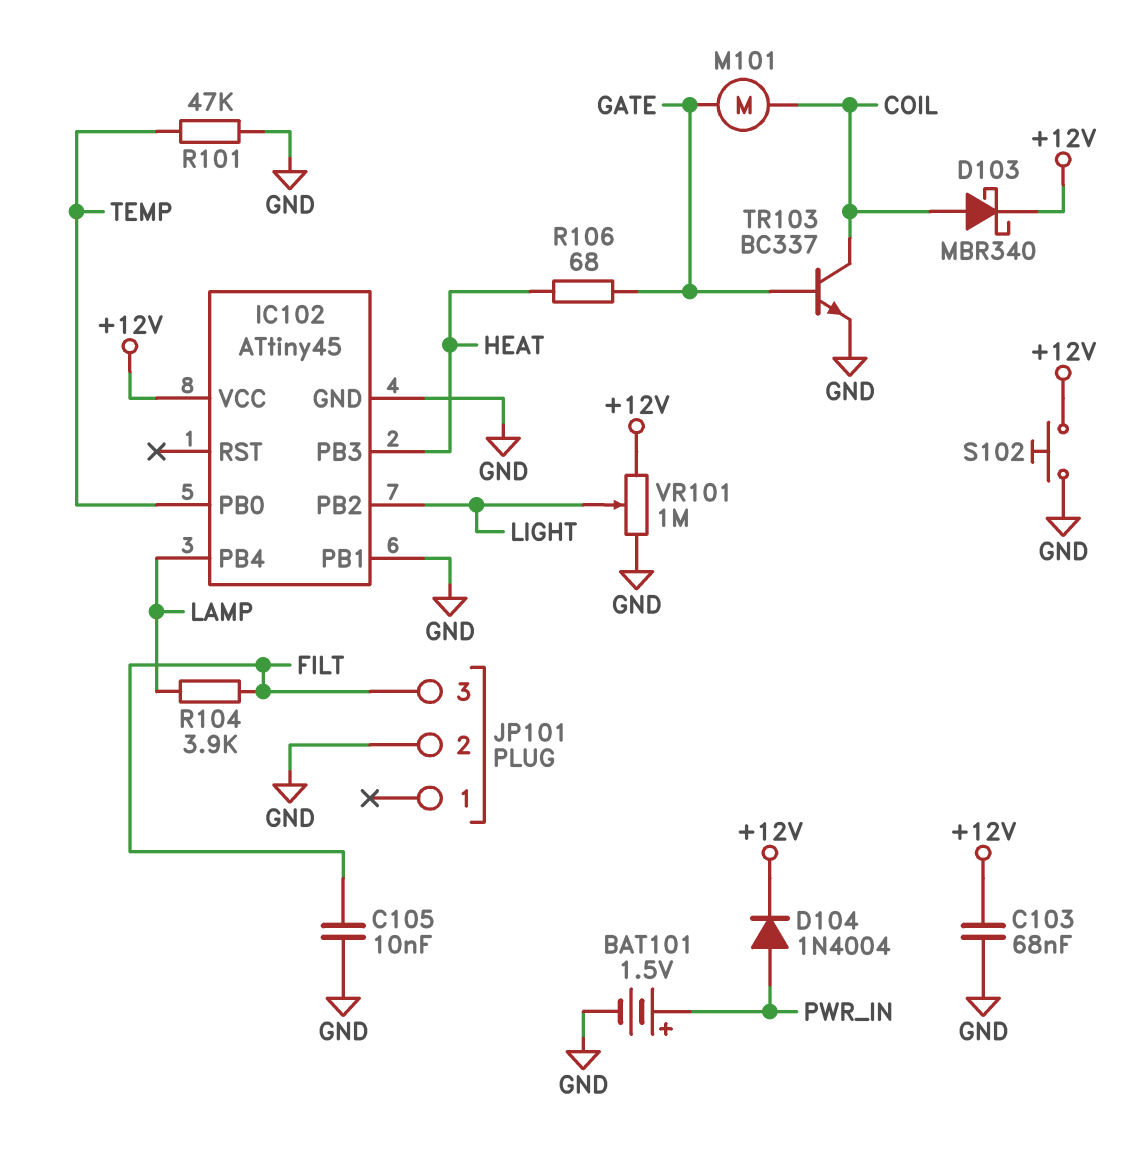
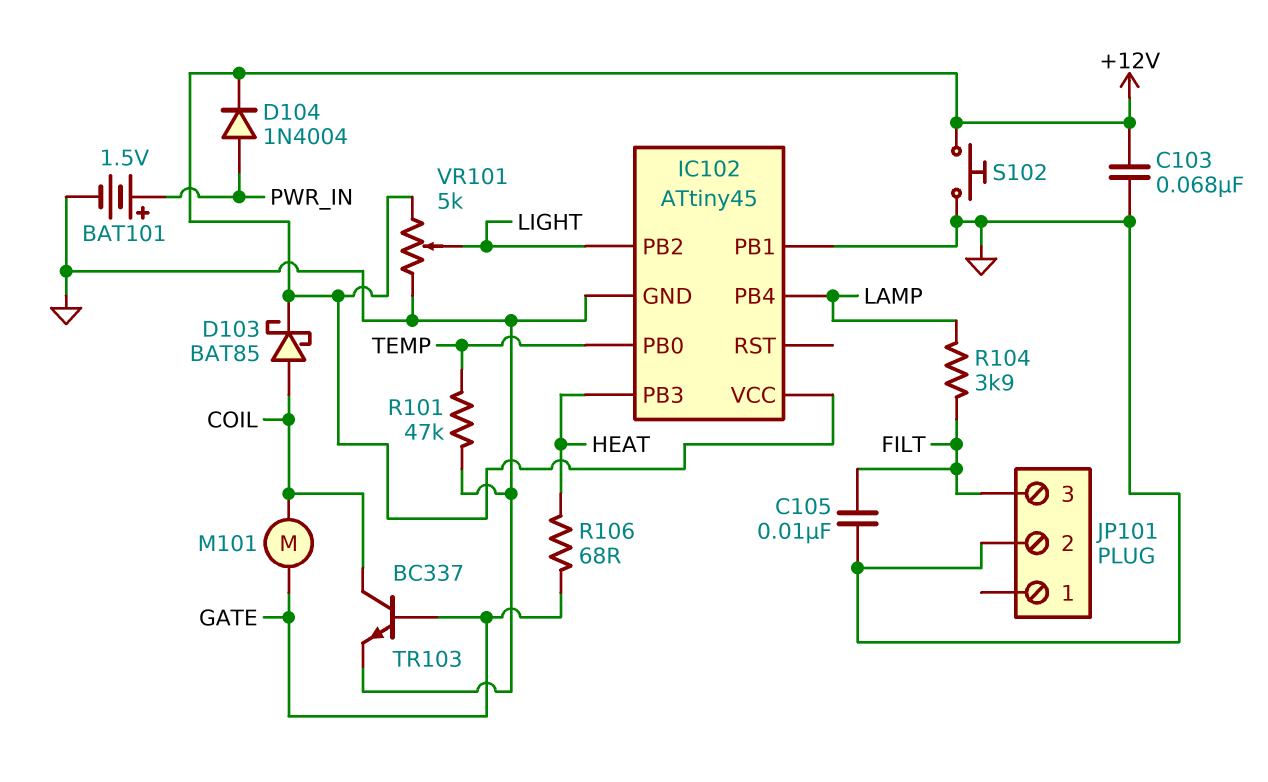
D103: schottky MBR340 (A COIL, K +12V) -> schottky BAT85 (A COIL, K +12V)
VR101: 1M (+12V, GND, wiper LIGHT) -> 5k (+12V, GND, wiper LIGHT)

